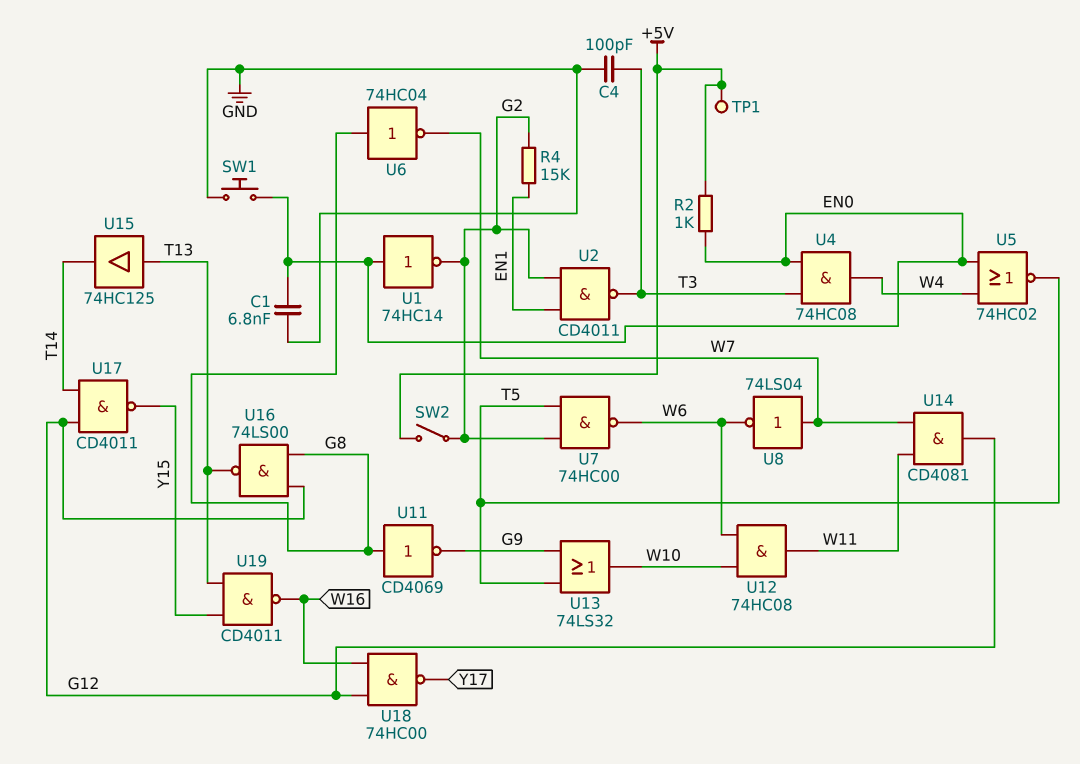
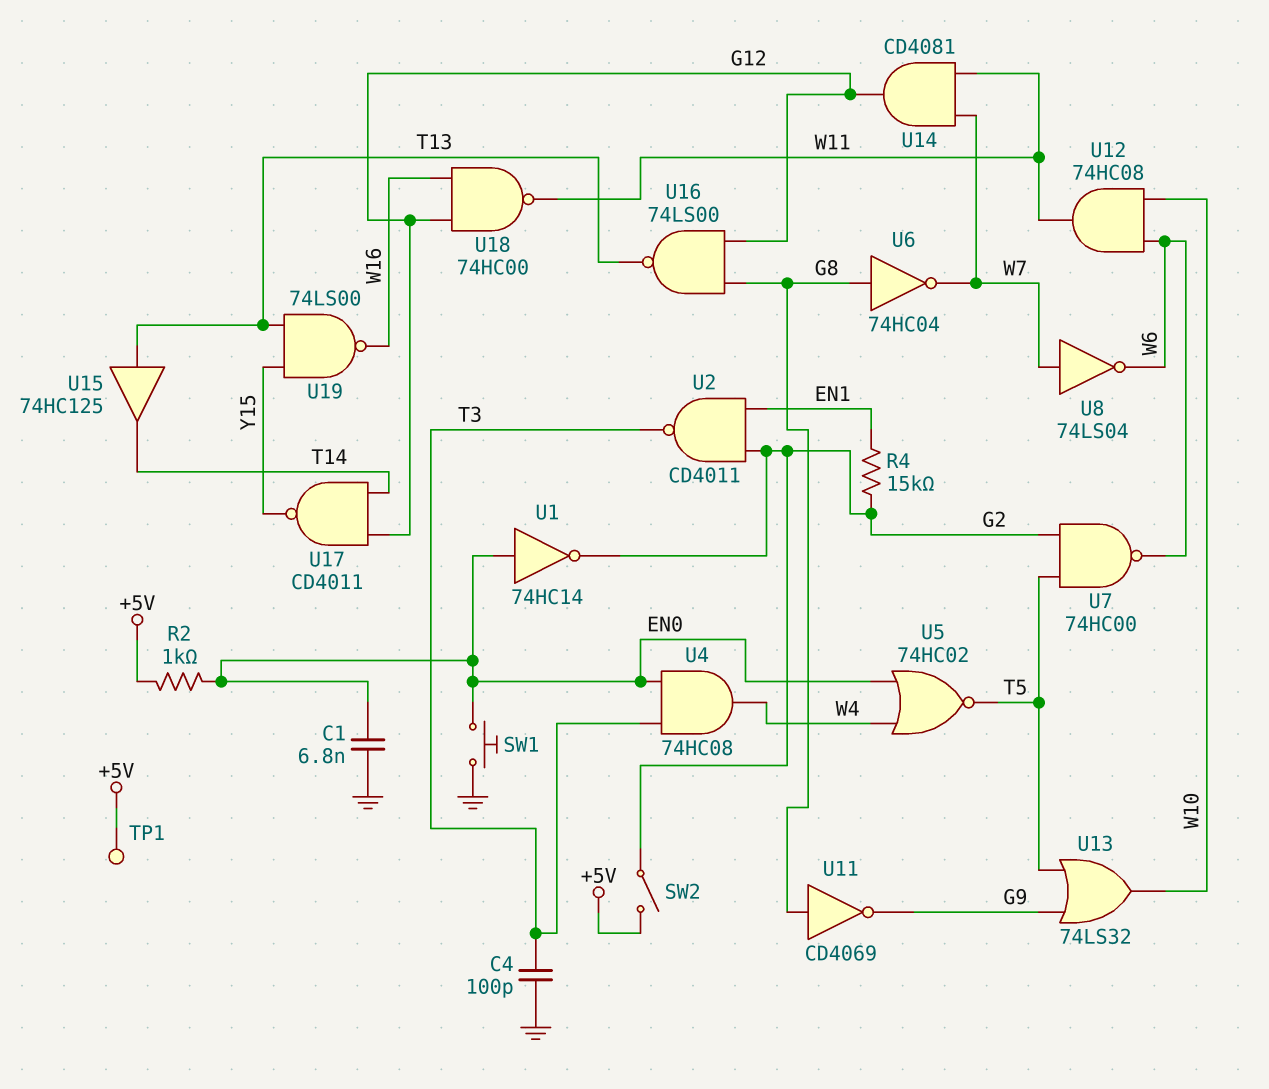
U18: NAND 74HC00 (in G12, in W16, out Y17) -> NAND 74HC00 (in G12, in W16, out W11)
U19: NAND CD4011 (in T13, in Y15, out W16) -> NAND 74LS00 (in T13, in Y15, out W16)

